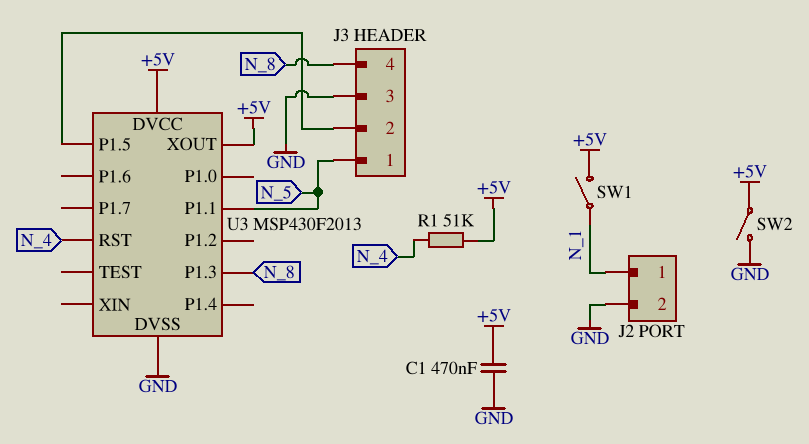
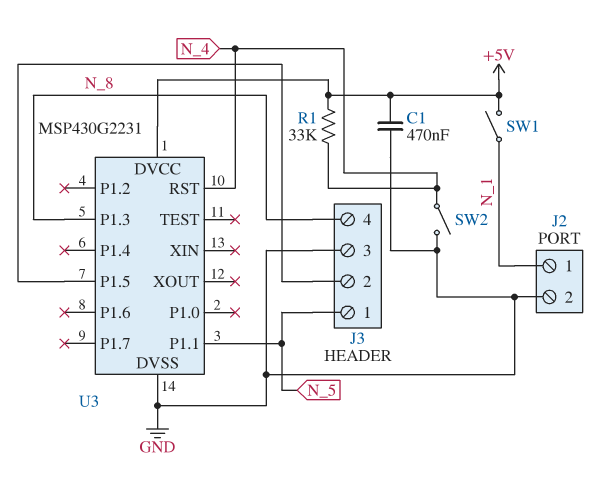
R1: 51k (+5V, N_4) -> 33k (+5V, N_4)
SW2: switch (+5V, GND) -> switch (GND, N_4)
U3: MSP430F2013 -> MSP430G2231
U3 pin XOUT: +5V -> none

